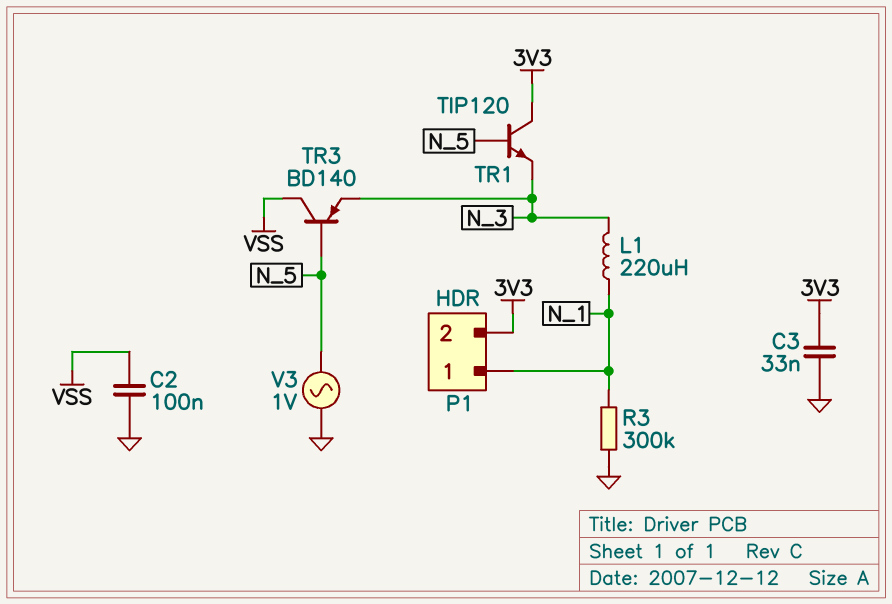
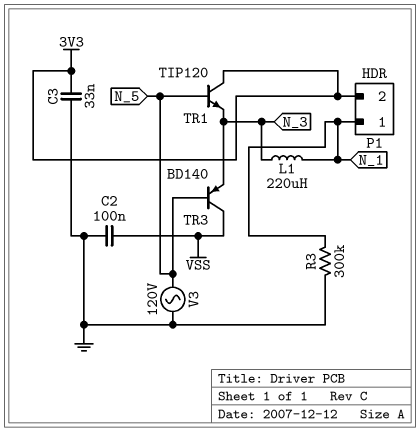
V3: AC 1V (GND, N_5) -> AC 120V (GND, N_5)

